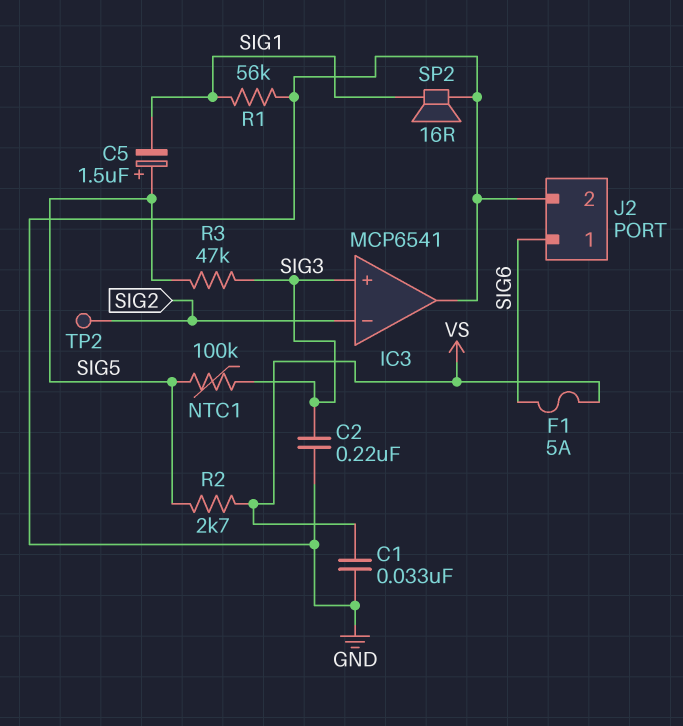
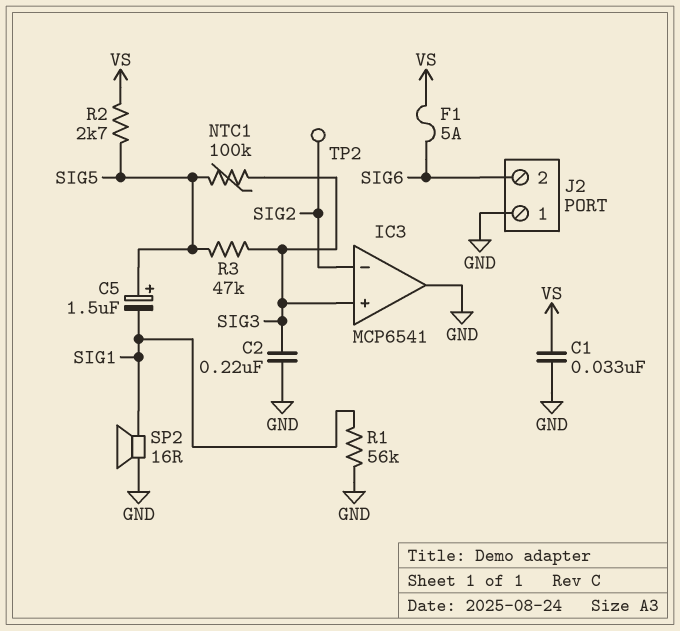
J2 pin 1: SIG6 -> GND
J2 pin 2: GND -> SIG6

